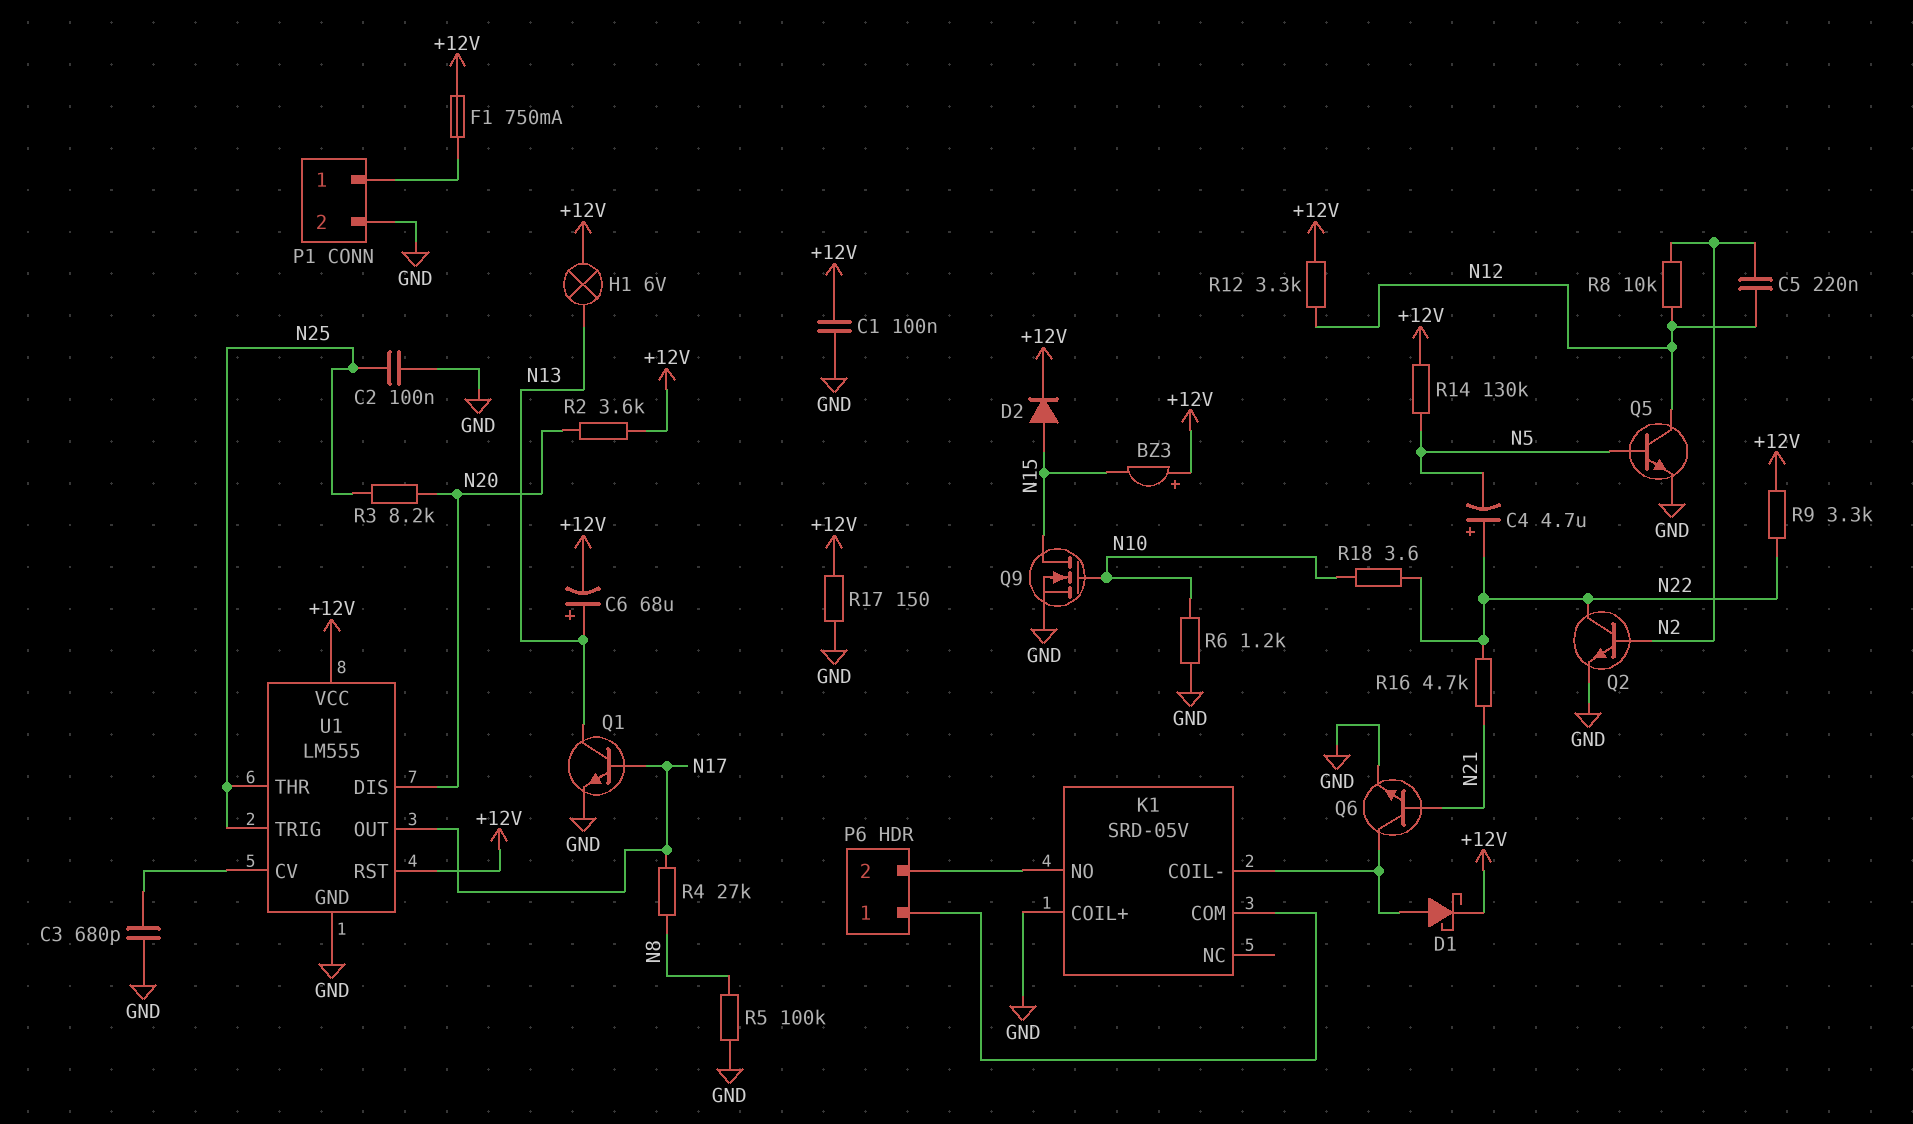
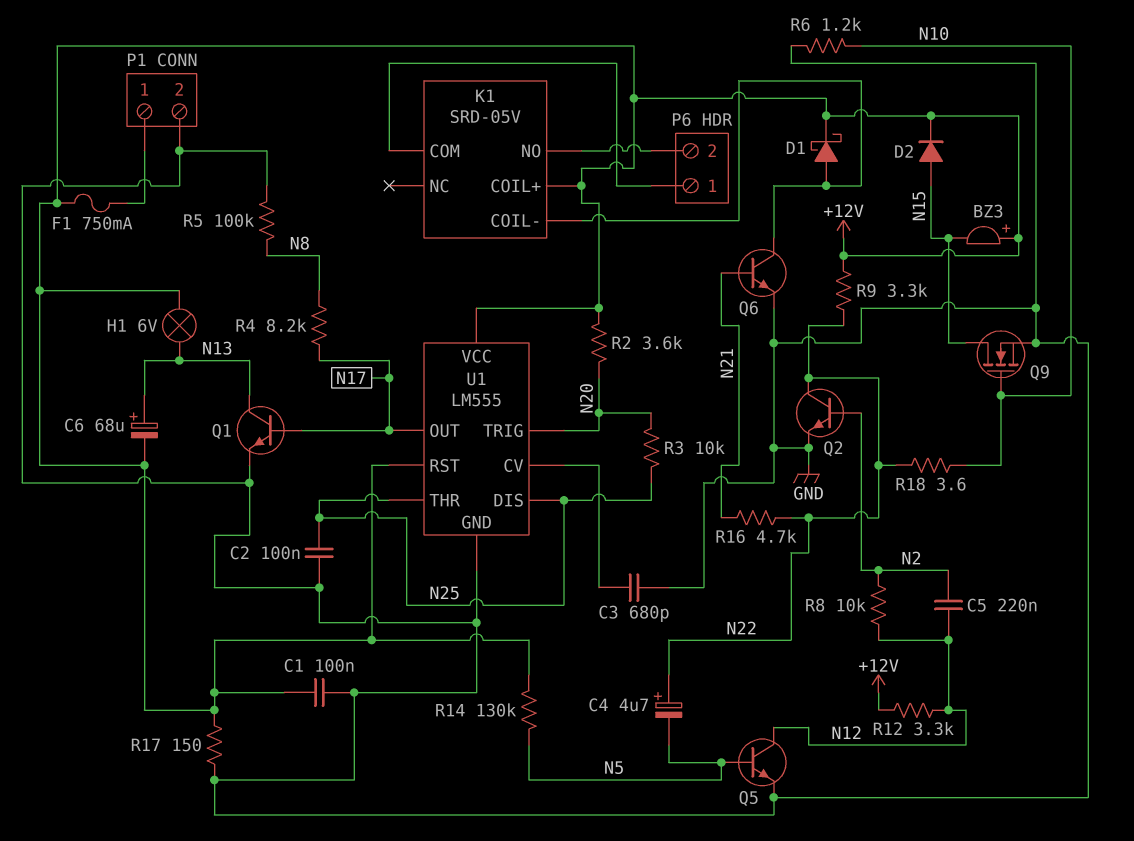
K1 pin COIL+: GND -> +12V
R3: 8.2k (N20, N25) -> 10k (N20, N25)
R4: 27k (N8, N17) -> 8.2k (N8, N17)
U1 pin DIS: N20 -> N25
U1 pin TRIG: N25 -> N20

